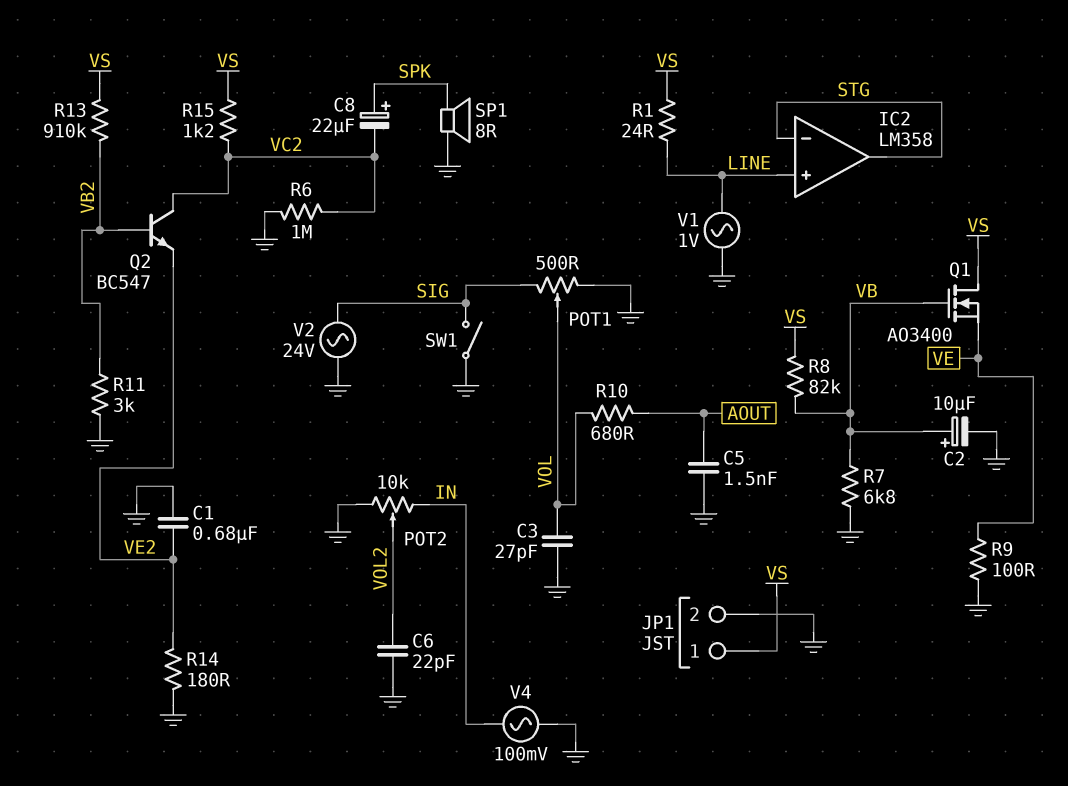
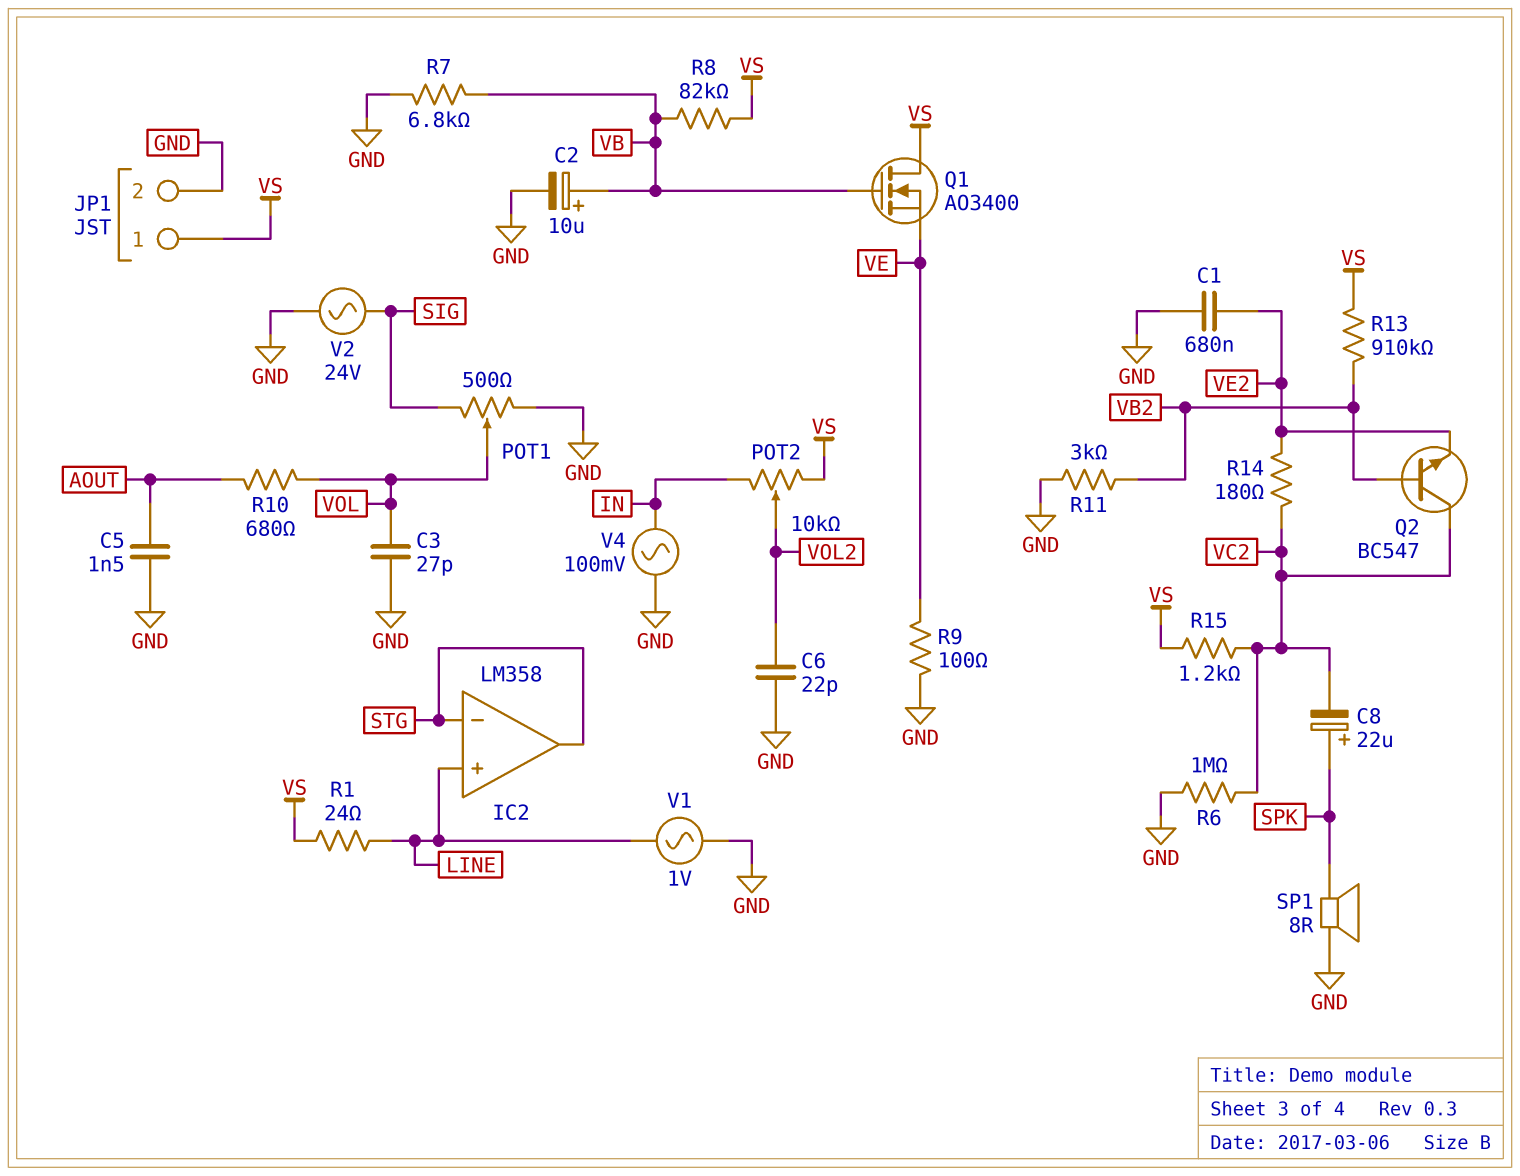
POT2: 10k (GND, IN, wiper VOL2) -> 10k (IN, VS, wiper VOL2)
R14: 180 (GND, VE2) -> 180 (VC2, VE2)
SW1: switch (GND, SIG) -> none

